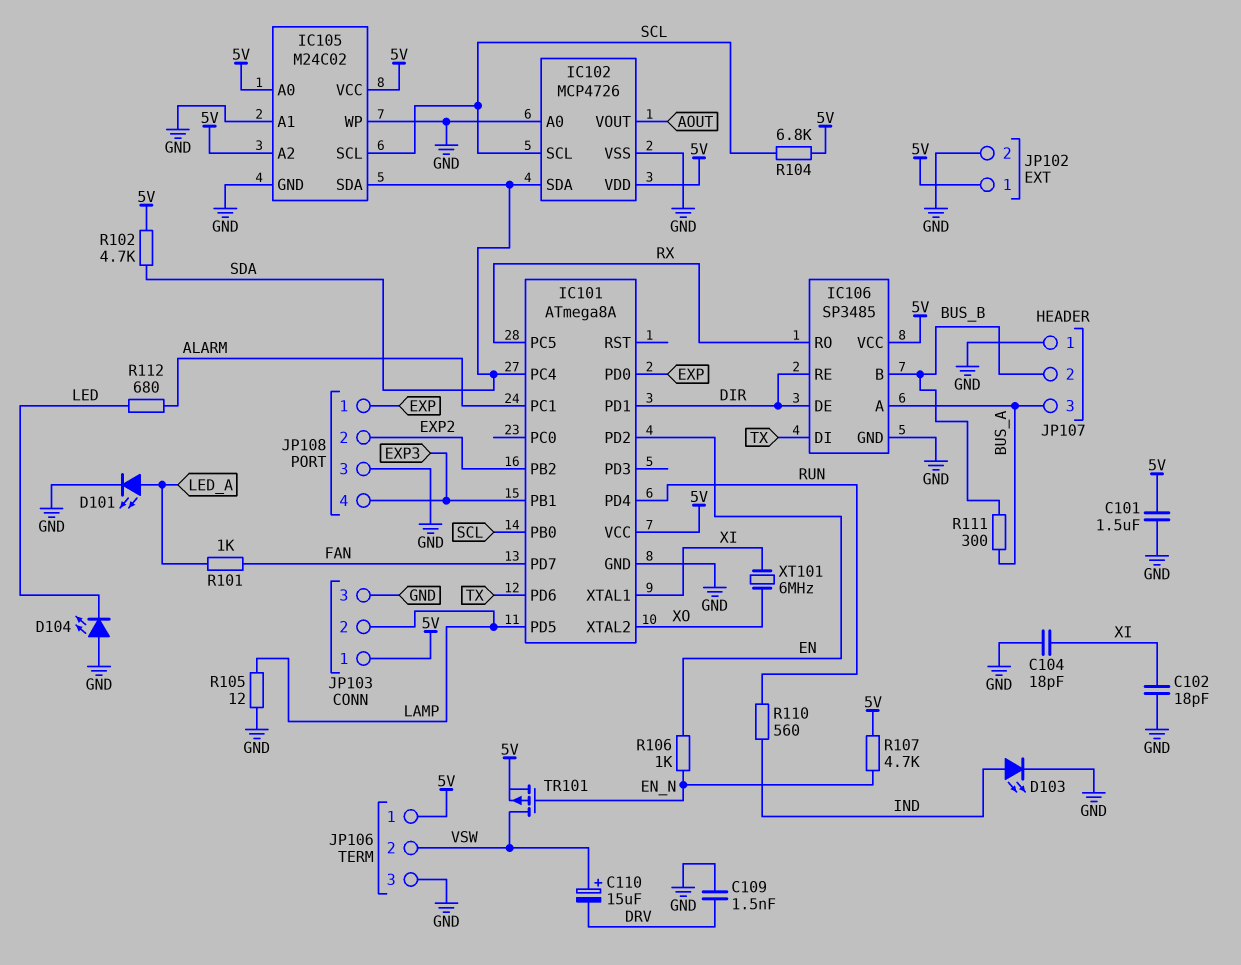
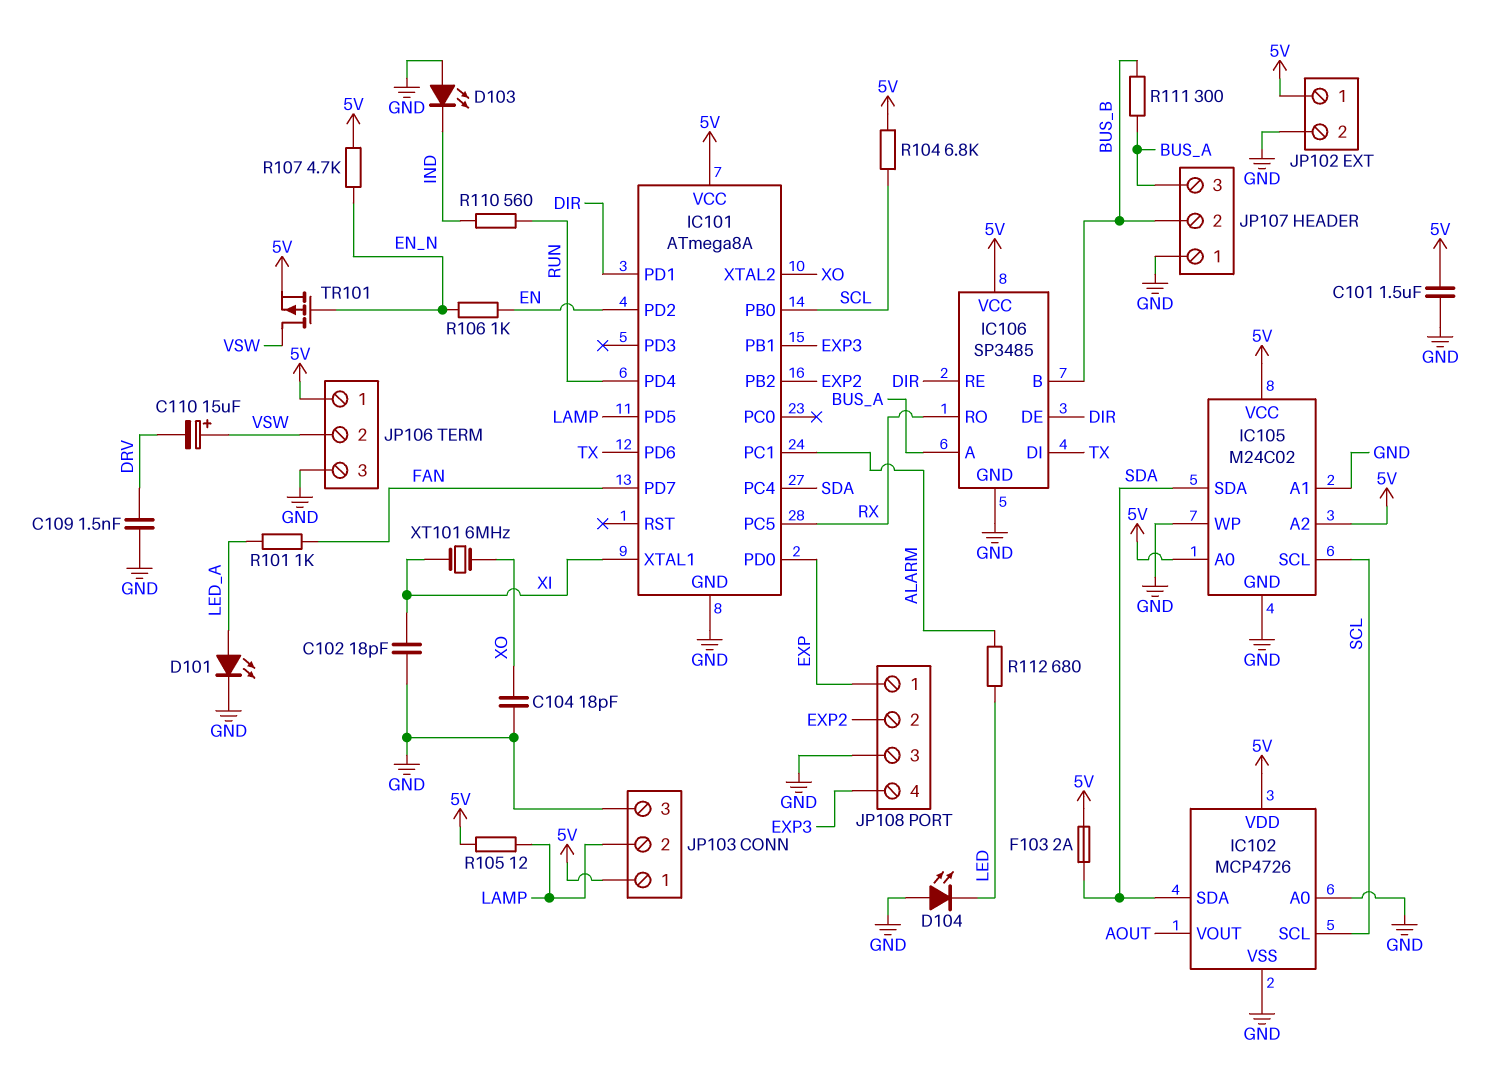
C104: 18pF (GND, XI) -> 18pF (GND, XO)
D103: LED (A IND, K GND) -> LED (A GND, K IND)
F103: none -> 2A (5V, SDA)
R102: 4.7k (5V, SDA) -> none
R105: 12 (GND, LAMP) -> 12 (5V, LAMP)

